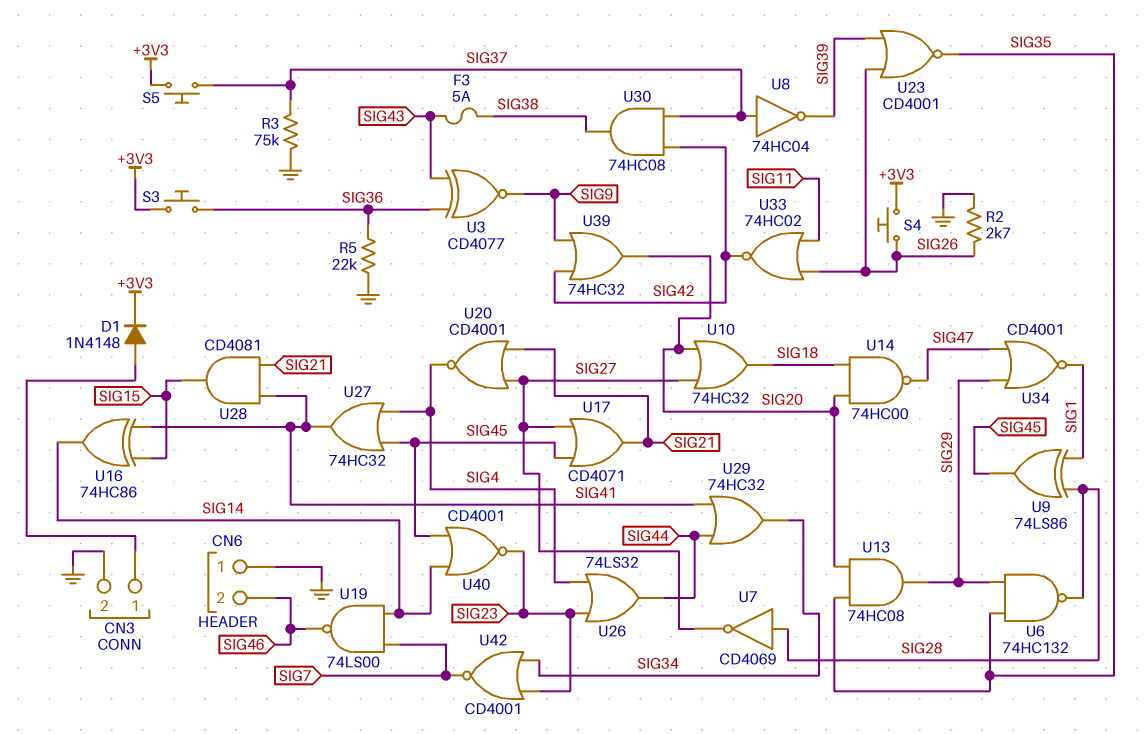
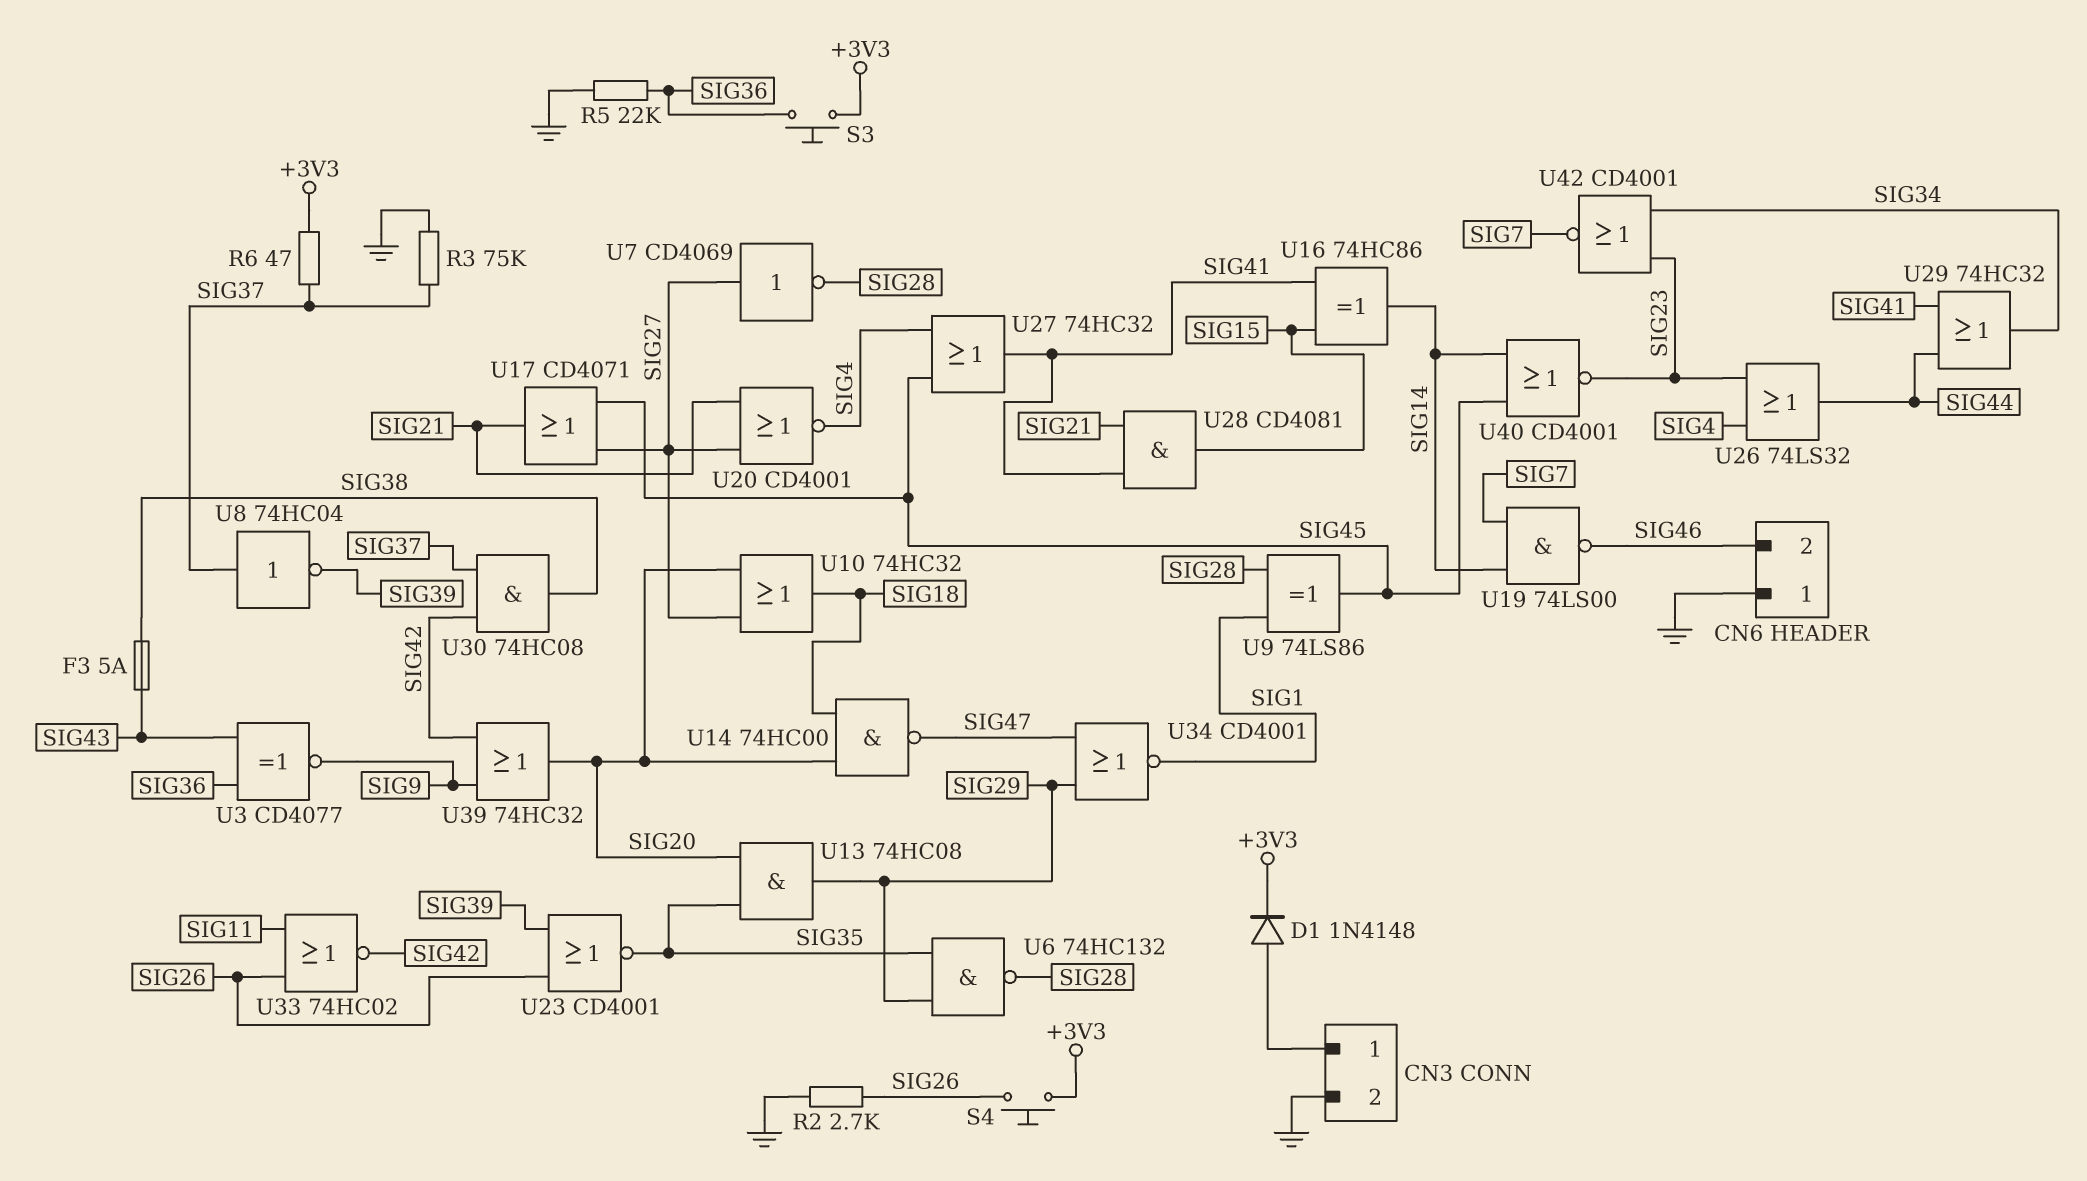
R6: none -> 47 (+3V3, SIG37)
S5: button (+3V3, SIG37) -> none
U7: NOT CD4069 (in SIG28, out SIG27) -> NOT CD4069 (in SIG27, out SIG28)

